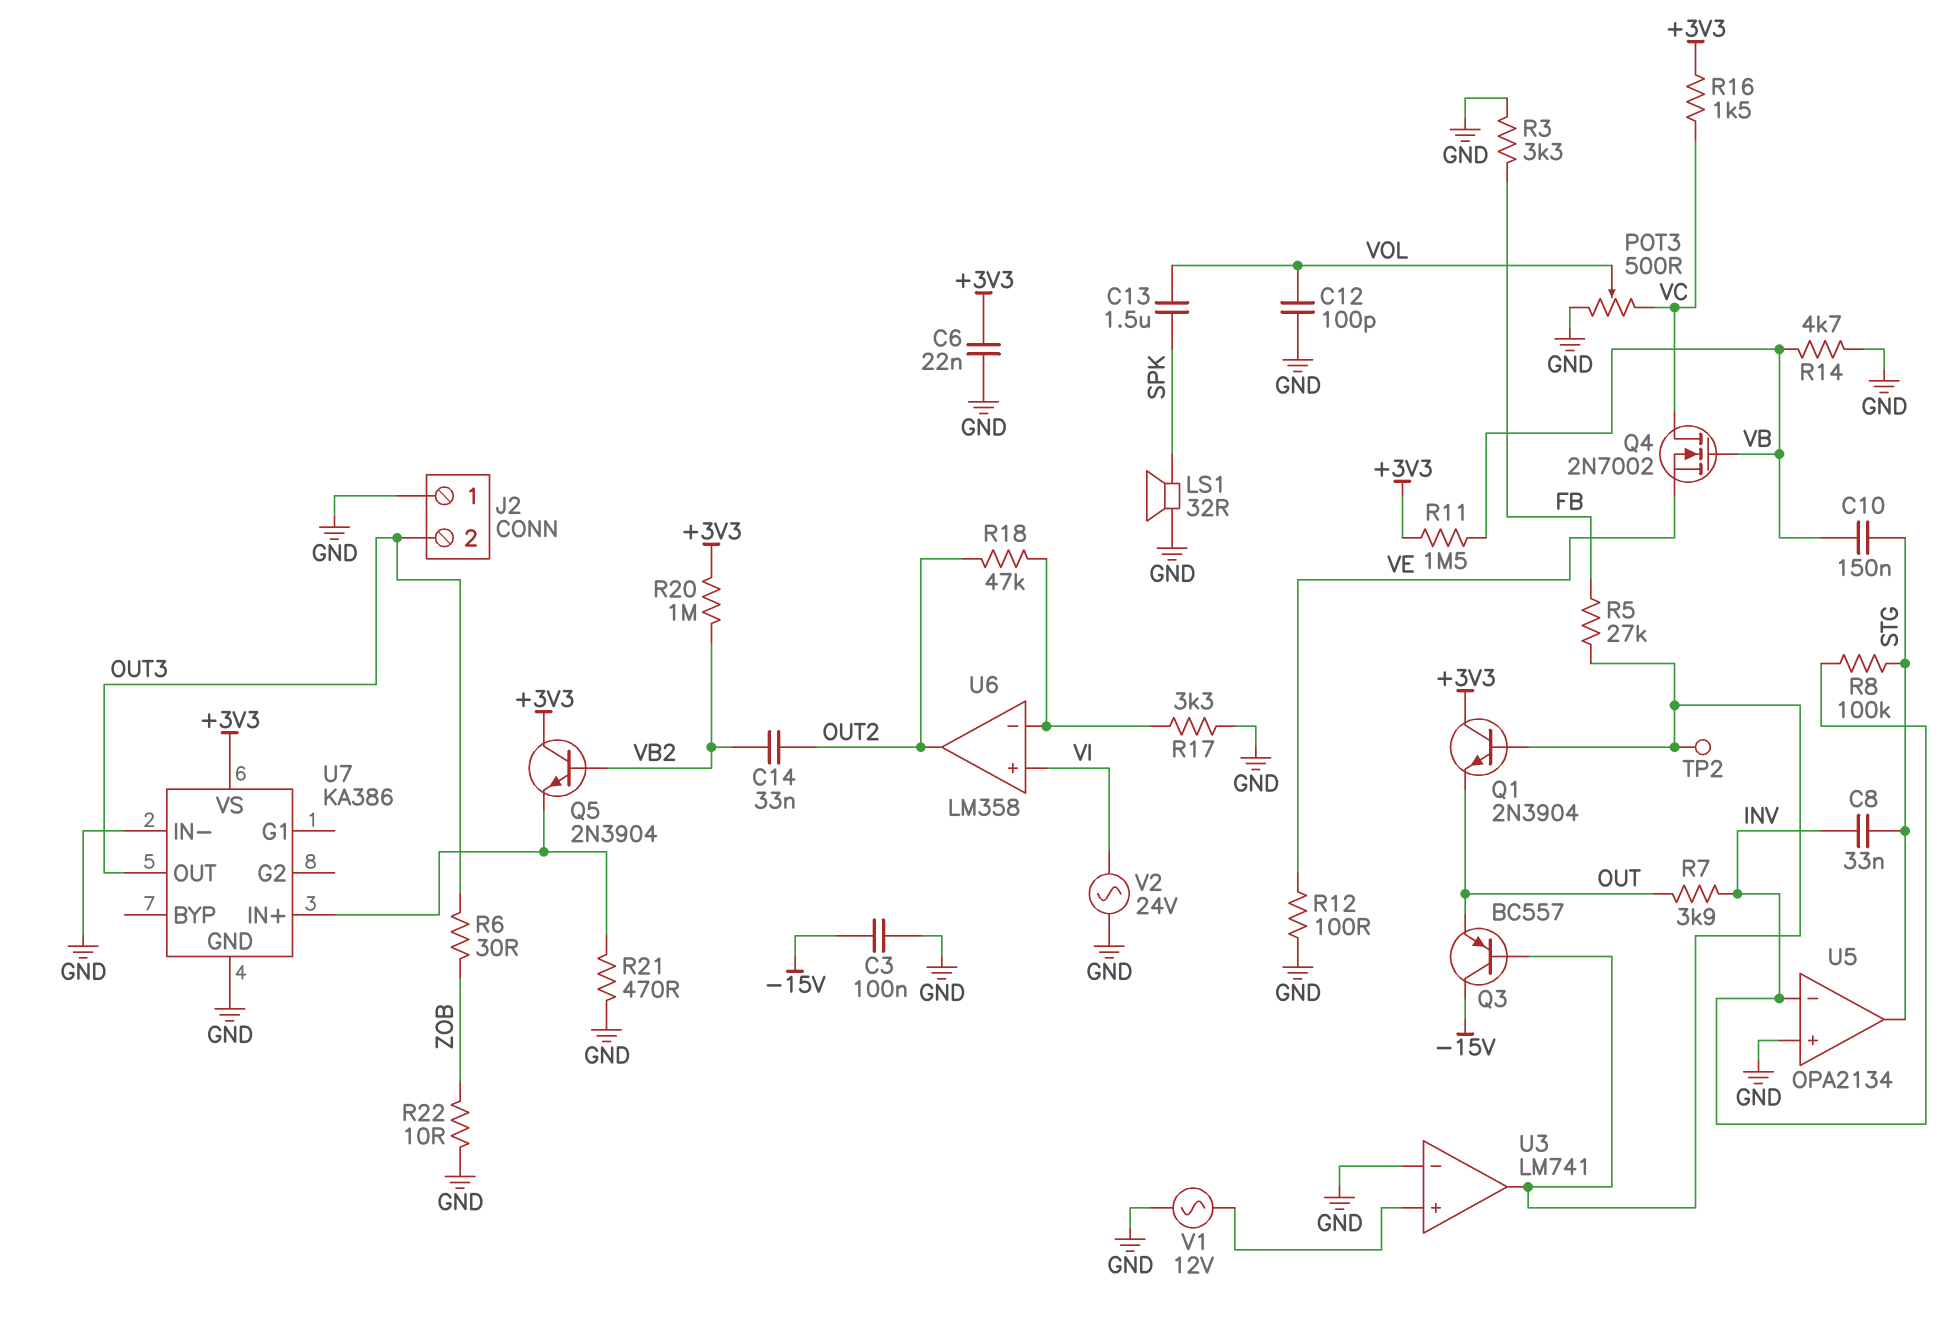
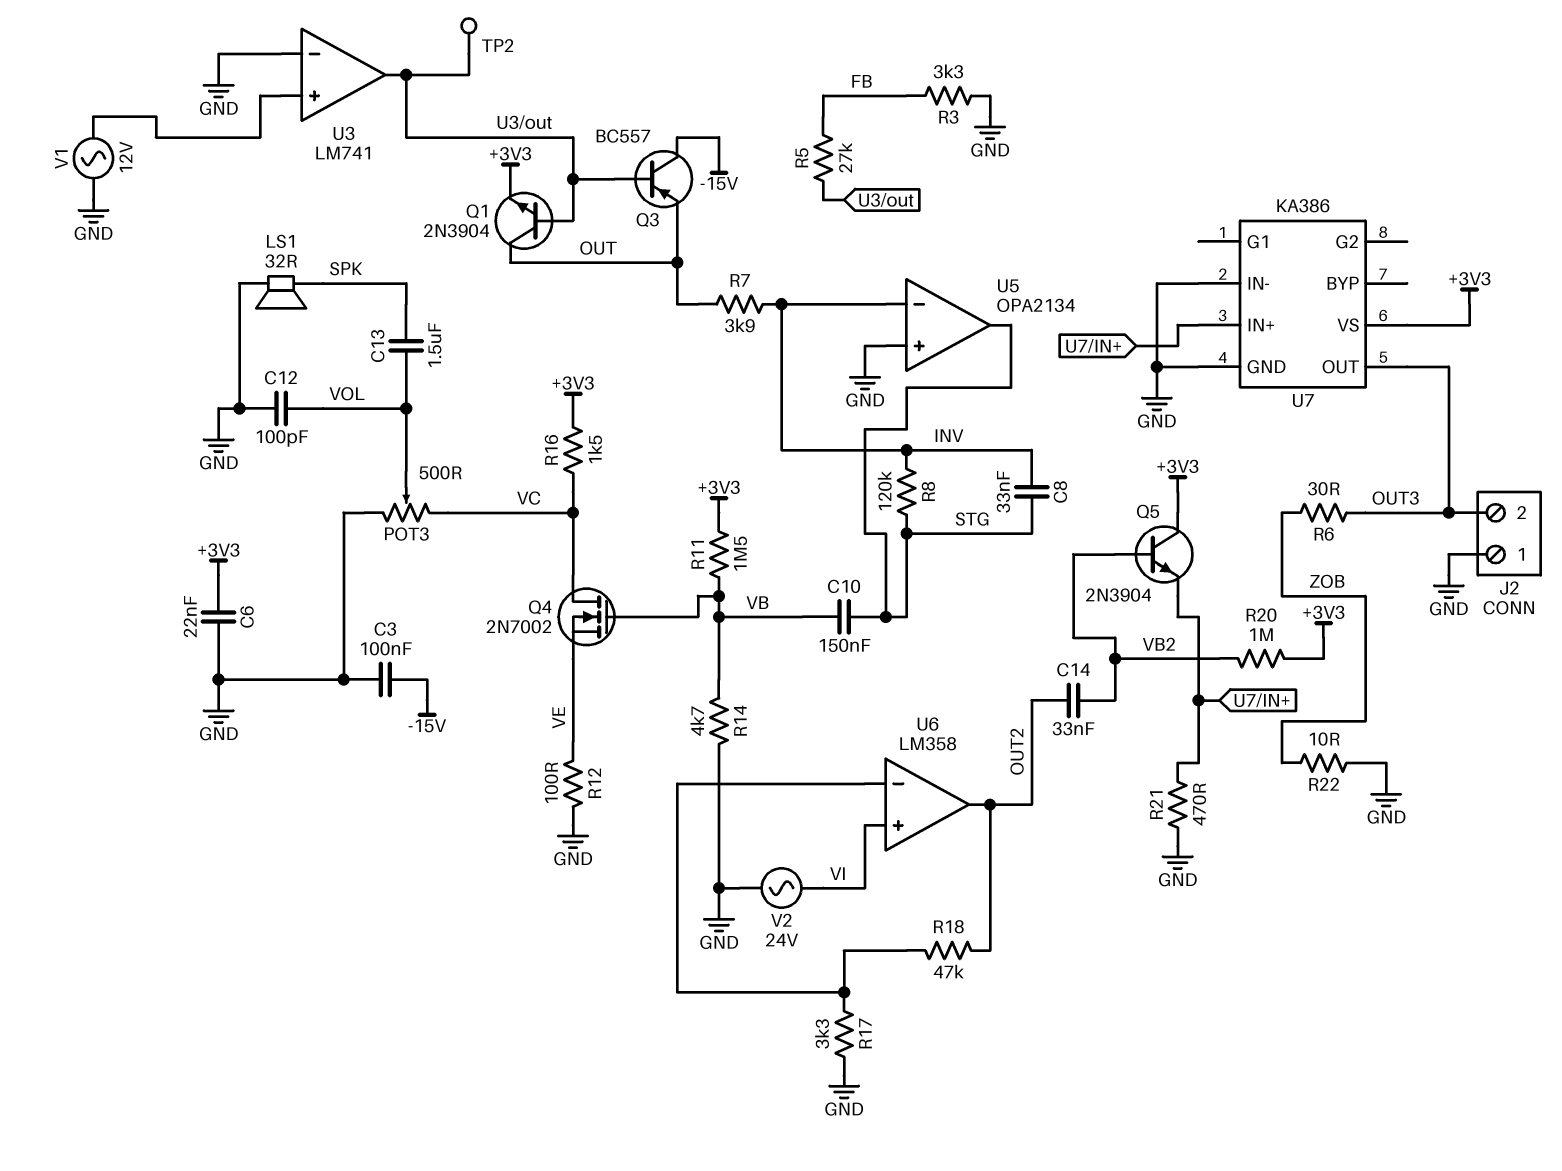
Q1: NPN 2N3904 (B U3/out, C +3V3, E OUT) -> NPN 2N3904 (B U3/out, C OUT, E +3V3)
R8: 100k (INV, STG) -> 120k (INV, STG)

